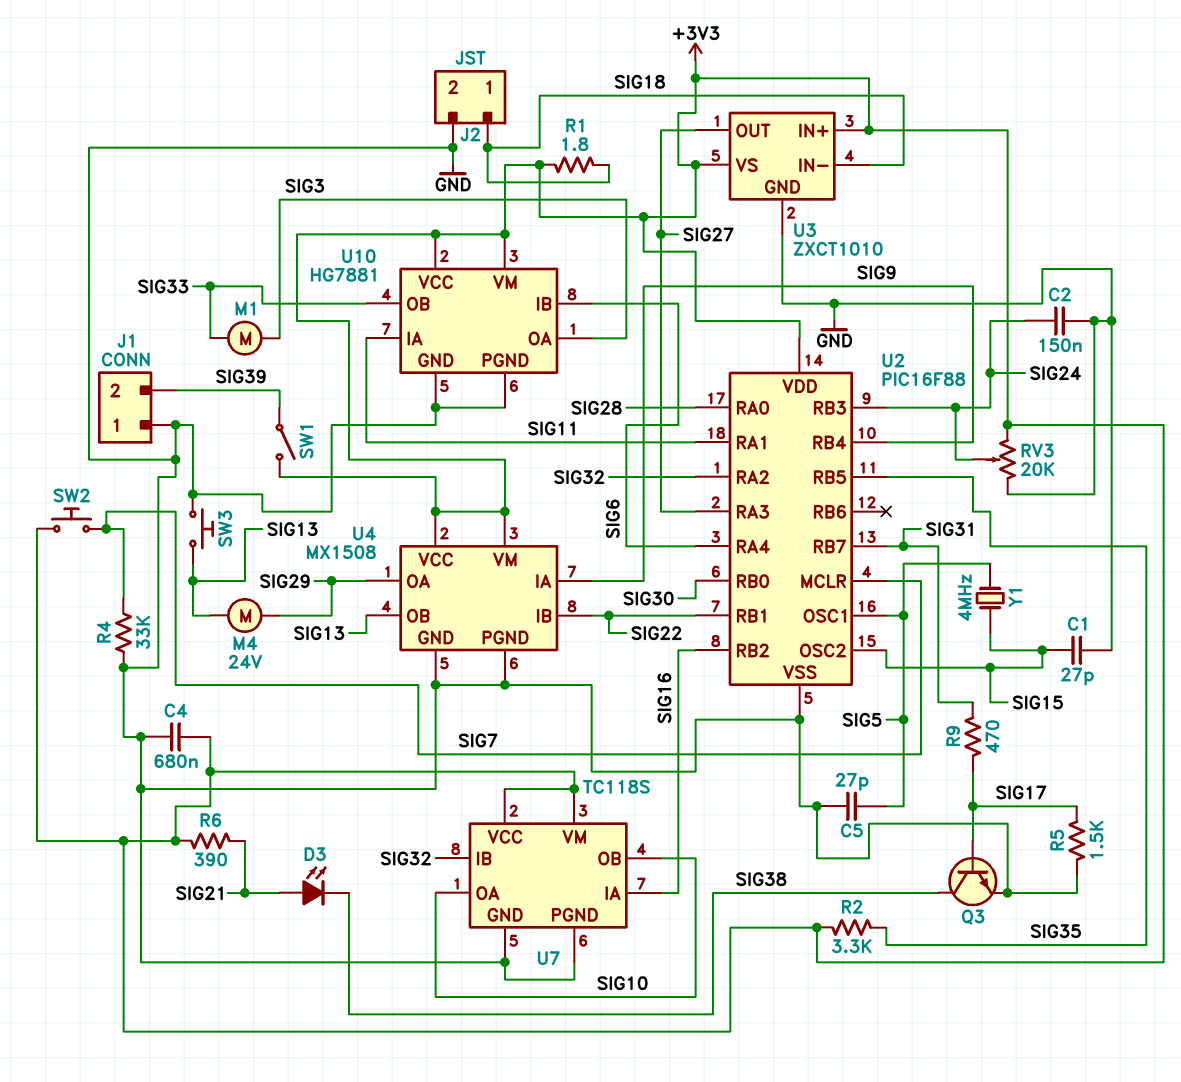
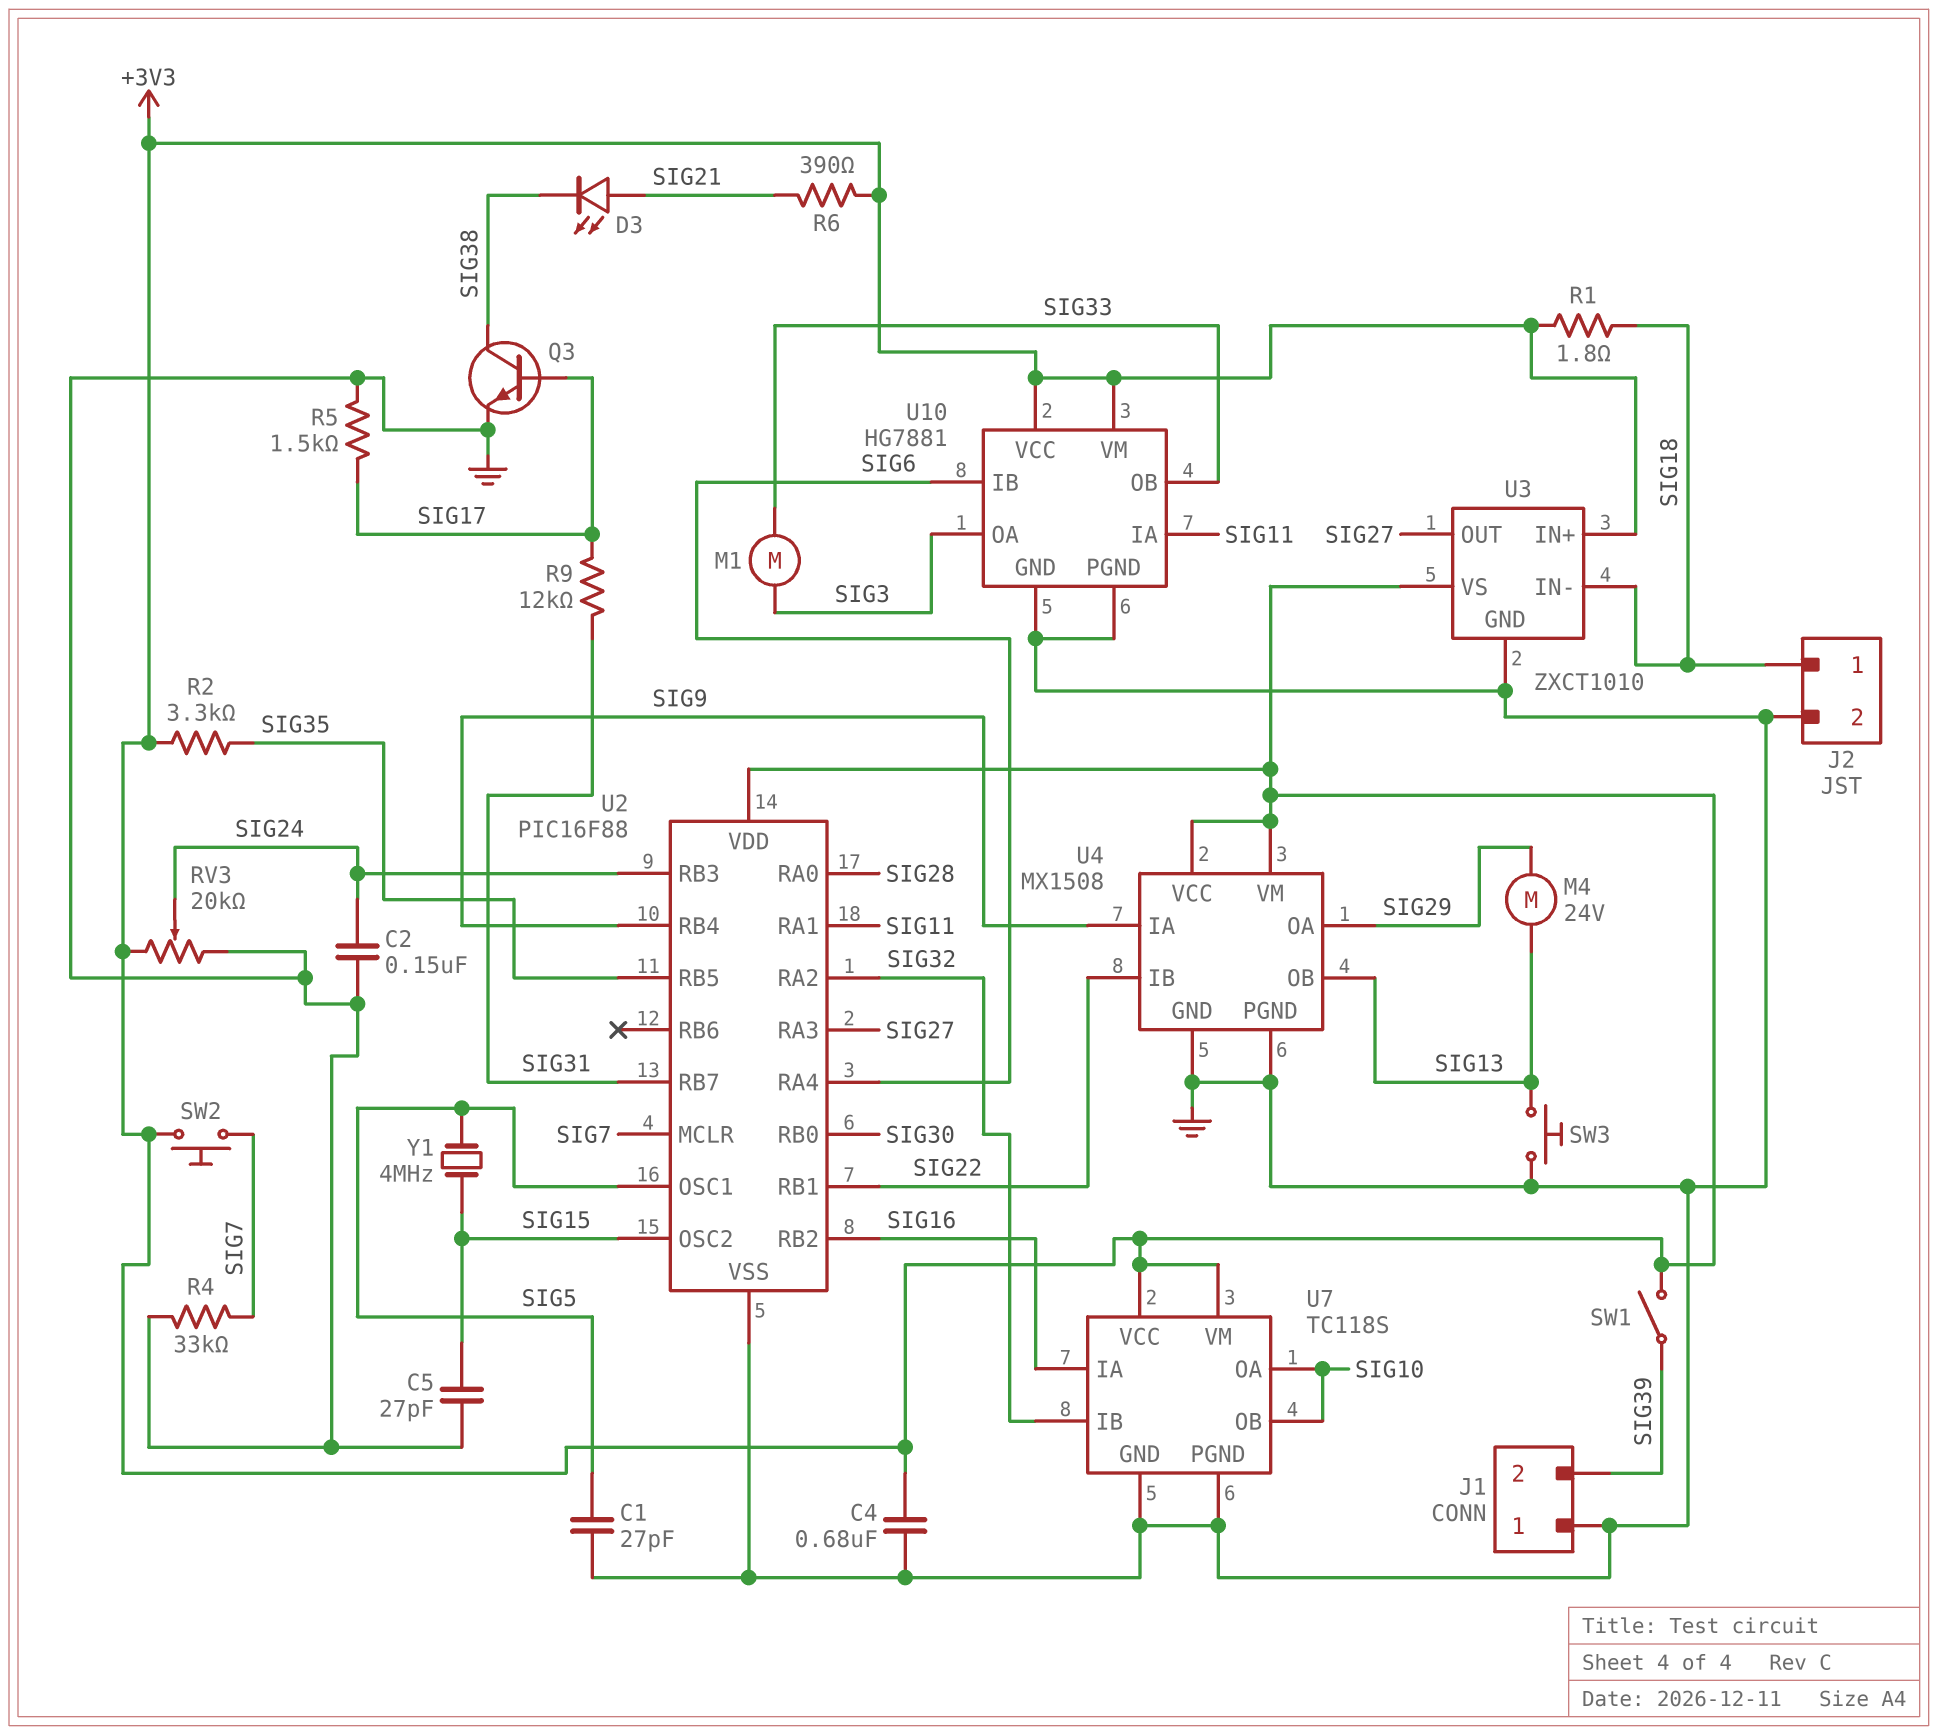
C1: 27pF (GND, SIG15) -> 27pF (GND, SIG5)
C5: 27pF (GND, SIG5) -> 27pF (GND, SIG15)
R9: 470 (SIG17, SIG31) -> 12k (SIG17, SIG31)

